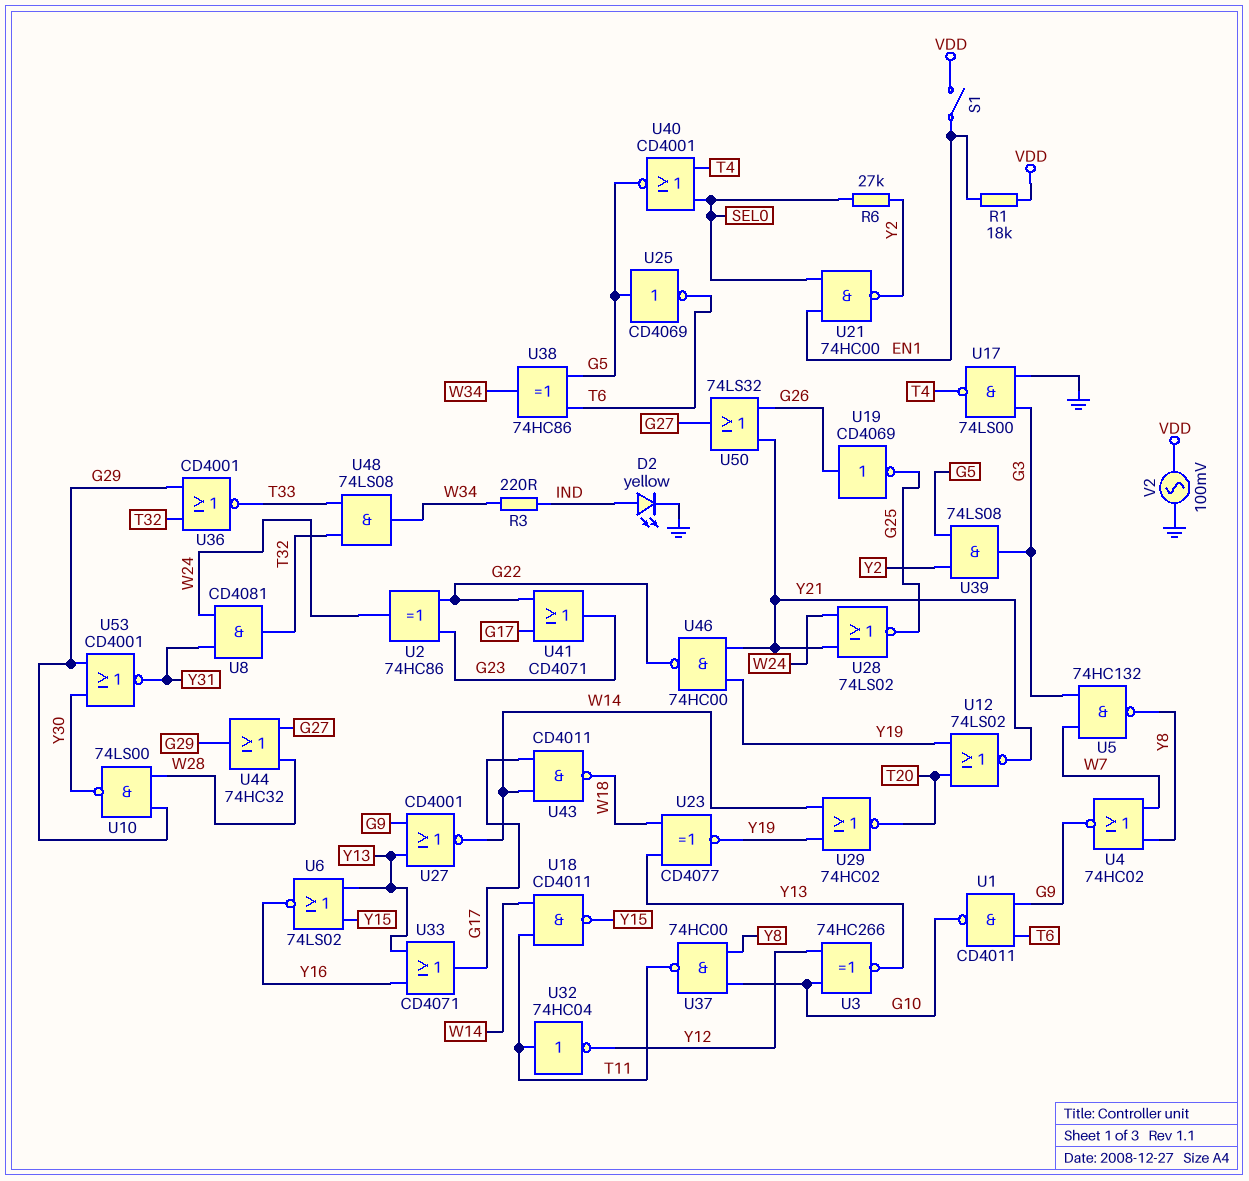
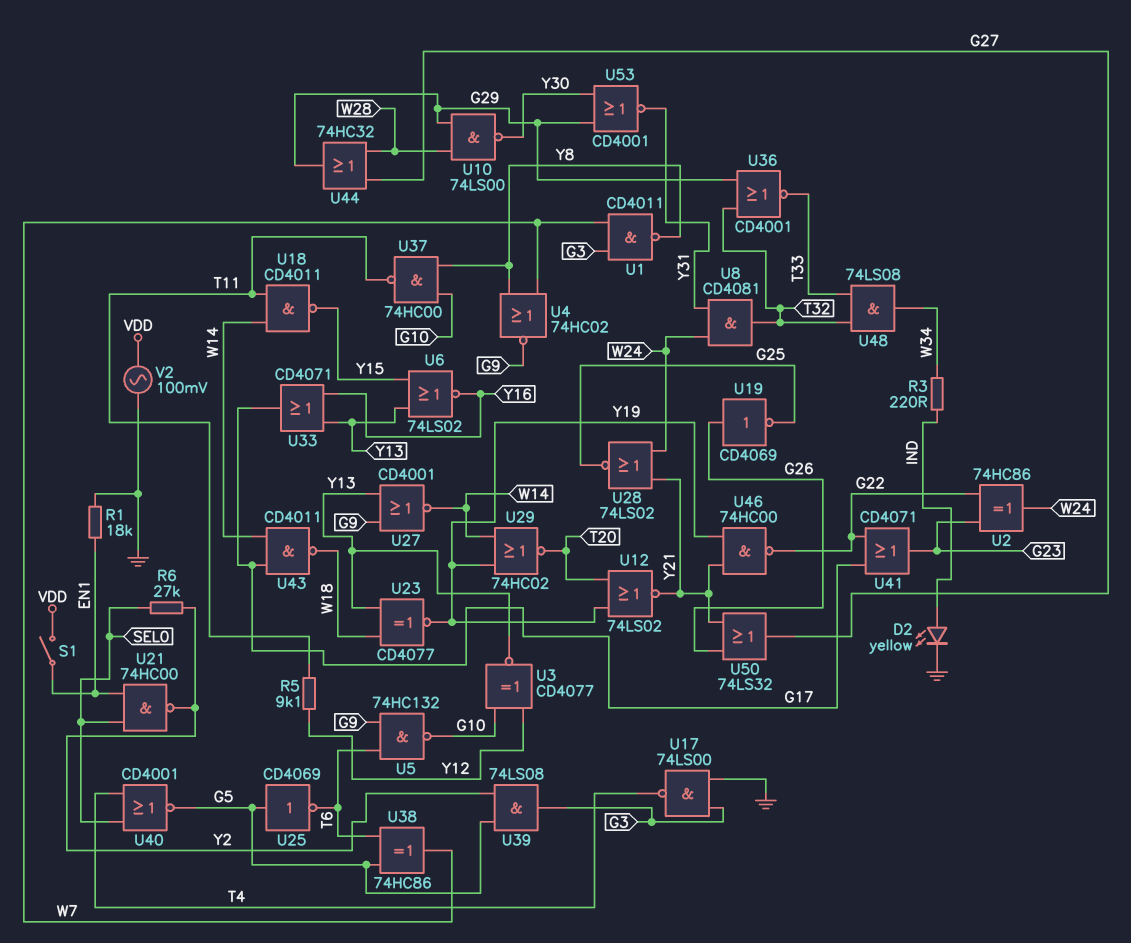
R1: 18k (EN1, VDD) -> 18k (EN1, GND)
R5: none -> 9.1k (T11, Y12)
U1: NAND CD4011 (in G9, in T6, out G10) -> NAND CD4011 (in G3, in W7, out Y8)
U3: XNOR 74HC266 (in G10, in Y12, out Y13) -> XNOR CD4077 (in G10, in Y12, out Y13)
U5: NAND 74HC132 (in G3, in W7, out Y8) -> NAND 74HC132 (in G9, in T6, out G10)
U32: NOT 74HC04 (in T11, out Y12) -> none
U38: XOR 74HC86 (in G5, in T6, out W34) -> XOR 74HC86 (in G5, in T6, out W7)

